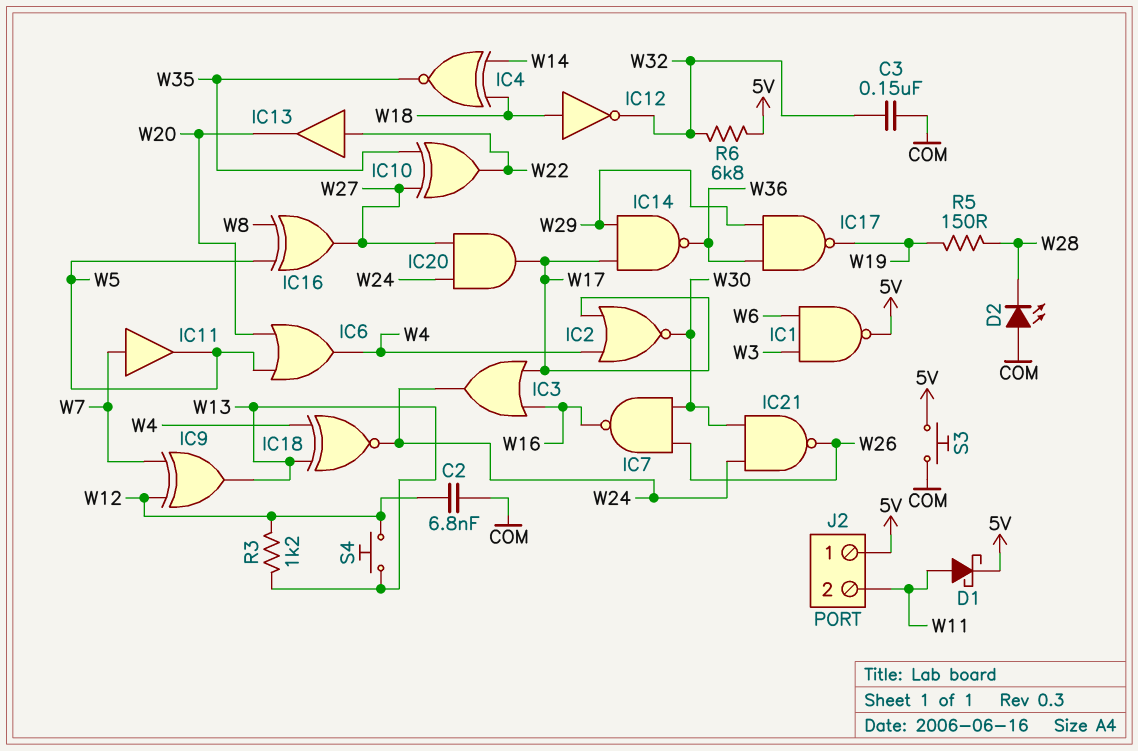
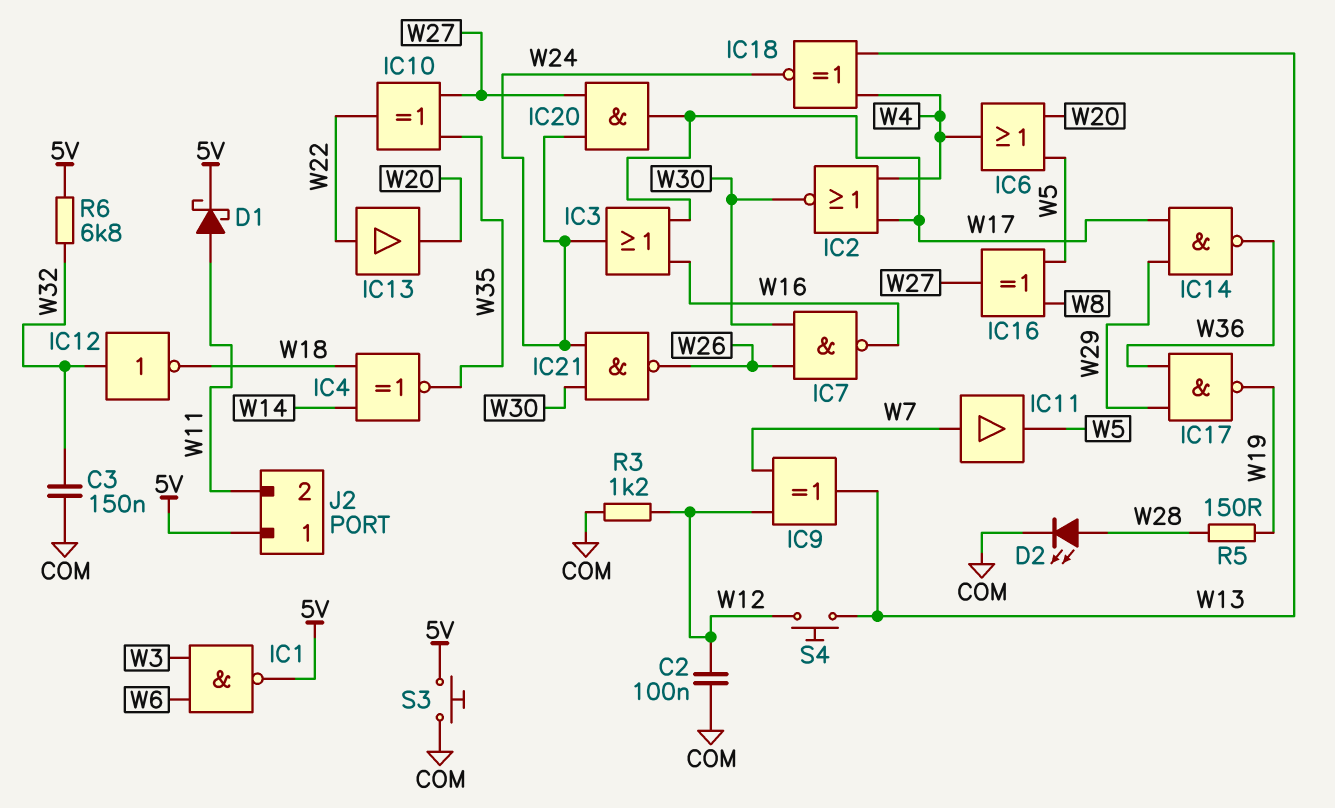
C2: 6.8nF (COM, W12) -> 100nF (COM, W12)
D2: LED (A COM, K W28) -> LED (A W28, K COM)
IC12: NOT (in W18, out W32) -> NOT (in W32, out W18)
R3: 1.2k (W12, W13) -> 1.2k (COM, W12)

